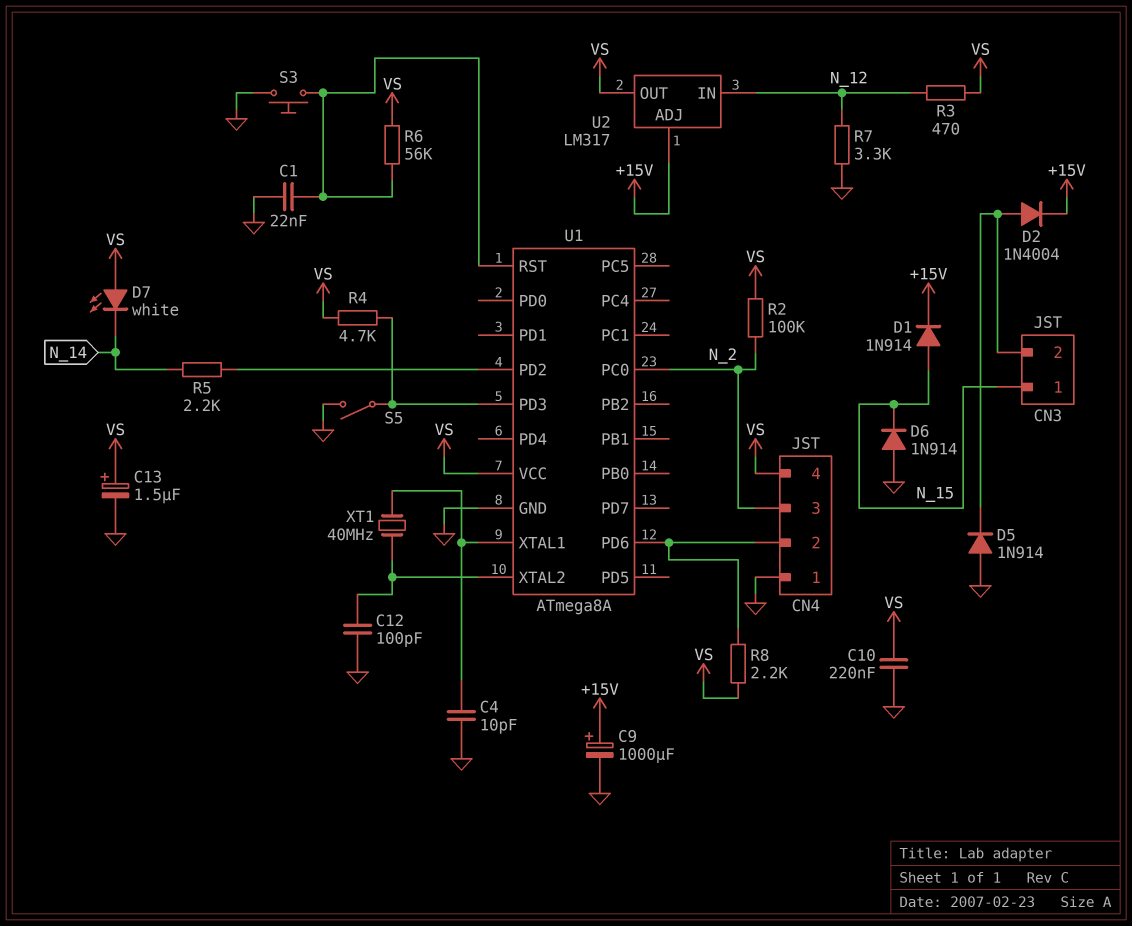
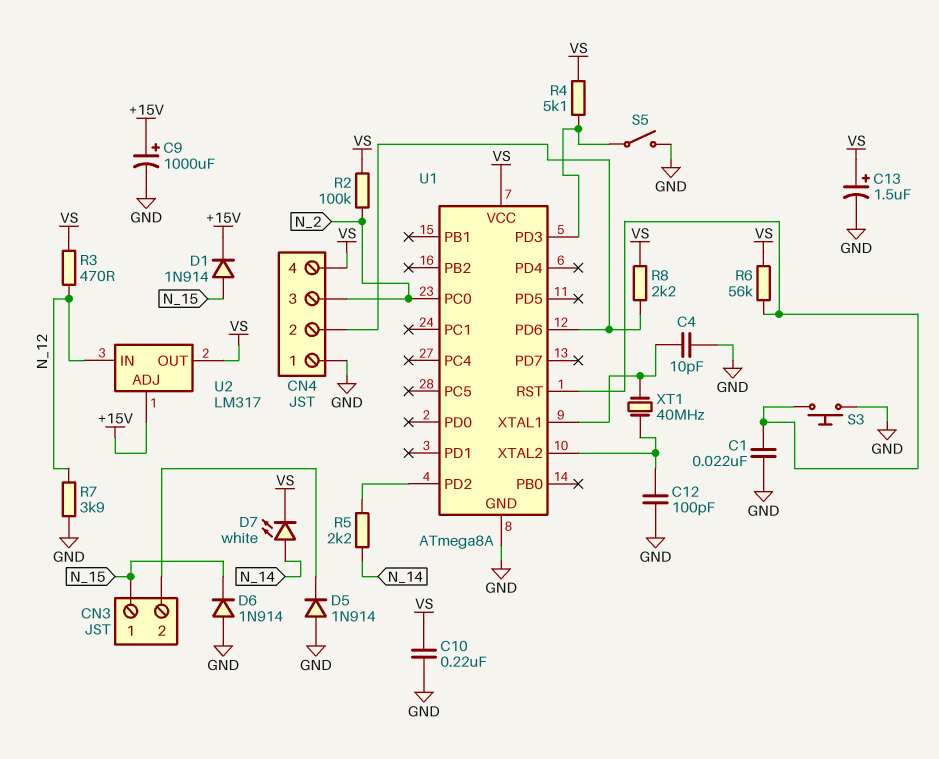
D2: diode 1N4004 (A CN3/2, K +15V) -> none
D7: LED white (A VS, K N_14) -> LED white (A N_14, K VS)
R4: 4.7k (U1/PD3, VS) -> 5.1k (U1/PD3, VS)
R7: 3.3k (GND, N_12) -> 3.9k (GND, N_12)

